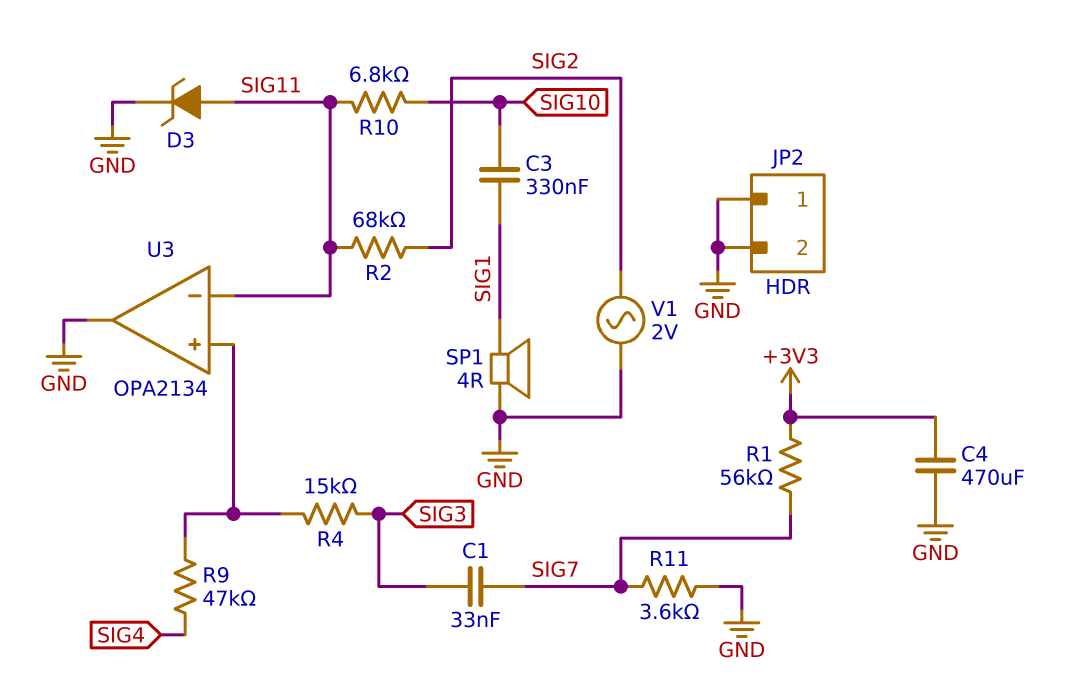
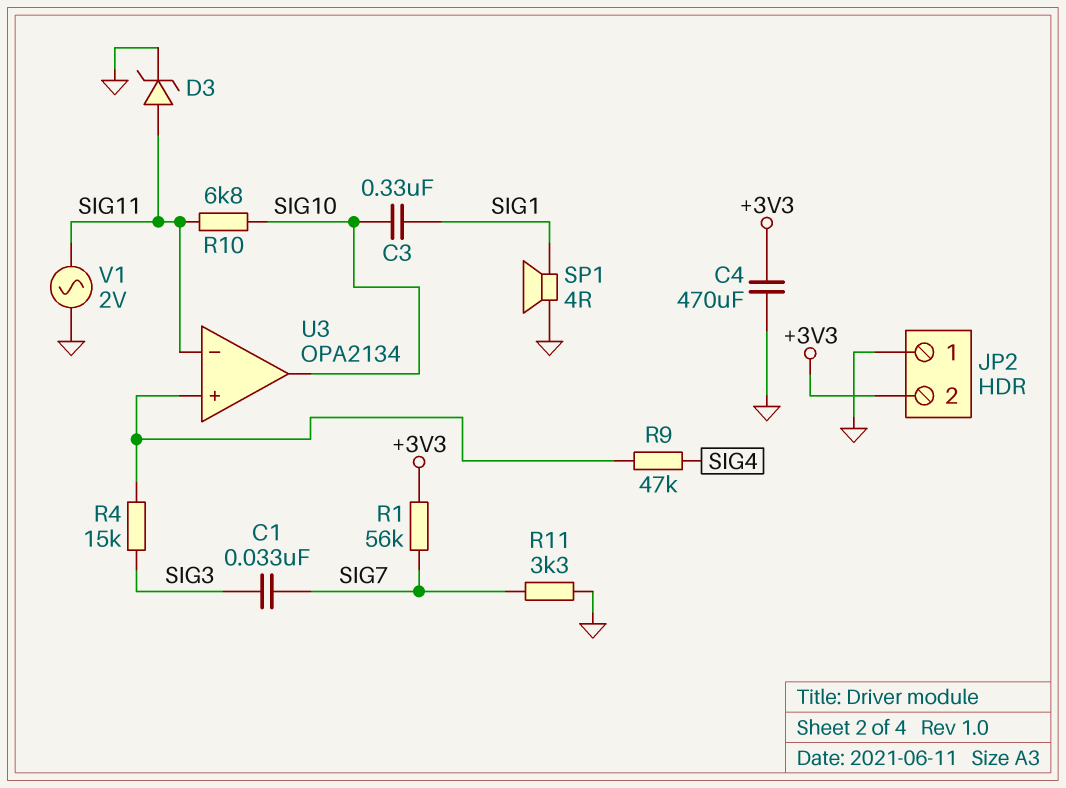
JP2 pin 2: GND -> +3V3
R2: 68k (SIG2, SIG11) -> none
R11: 3.6k (GND, SIG7) -> 3.3k (GND, SIG7)
U3 pin out: GND -> SIG10
V1: AC 2V (GND, SIG2) -> AC 2V (GND, SIG11)

